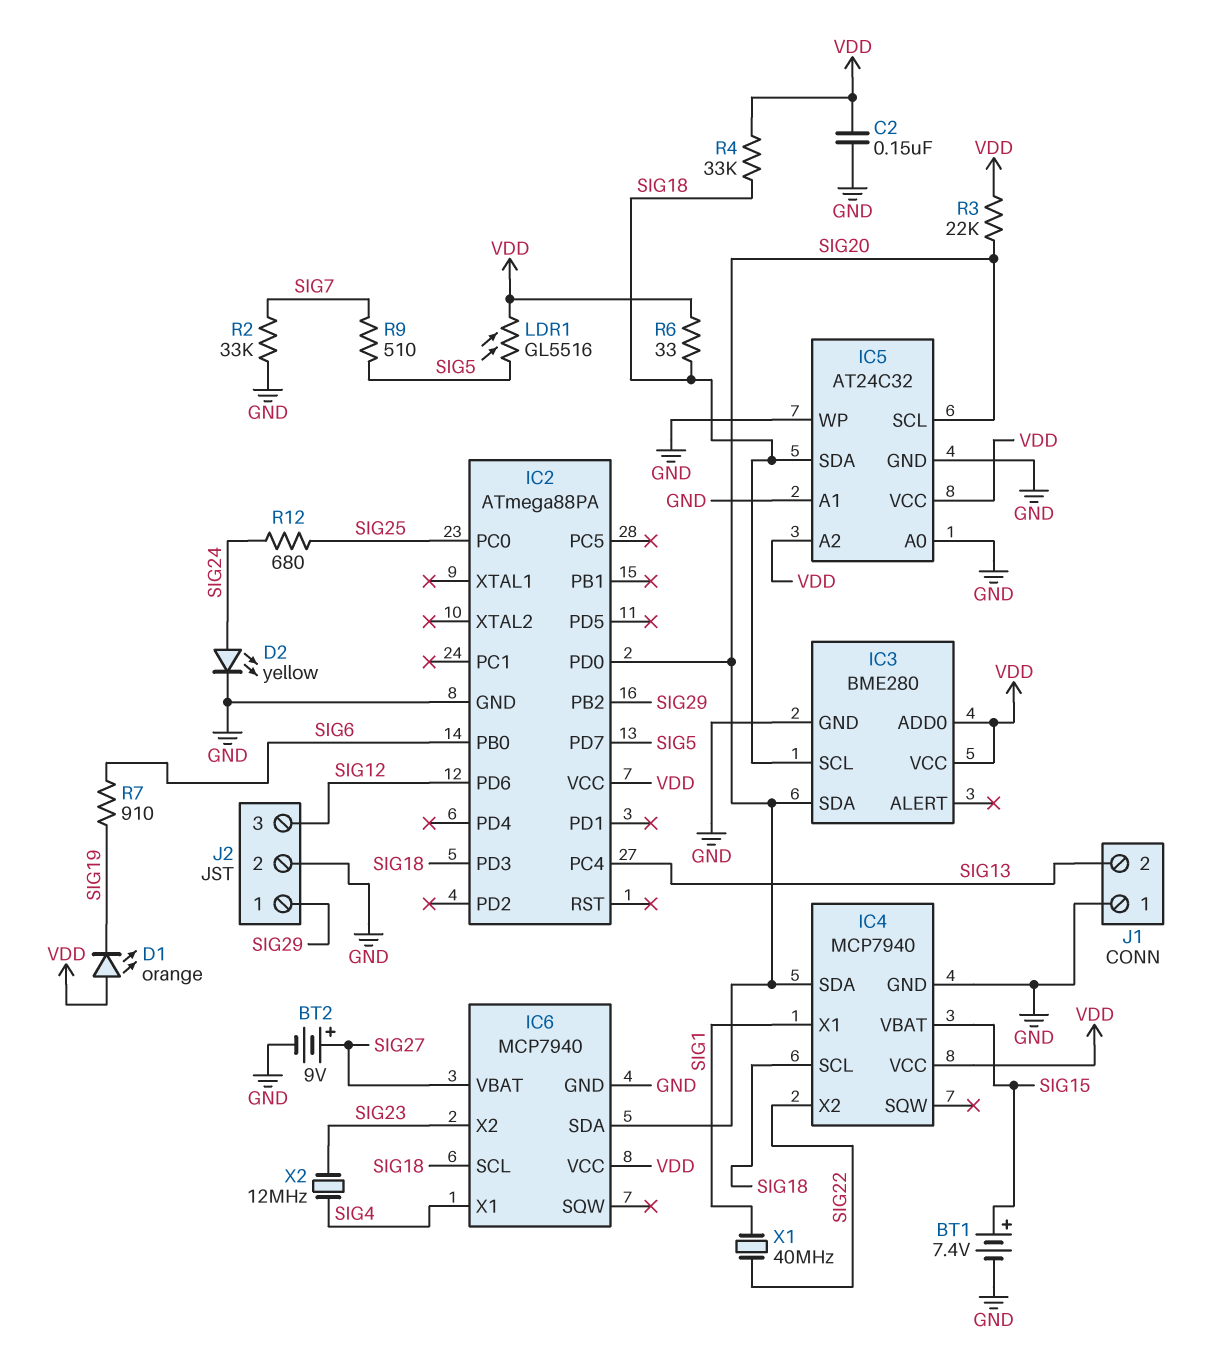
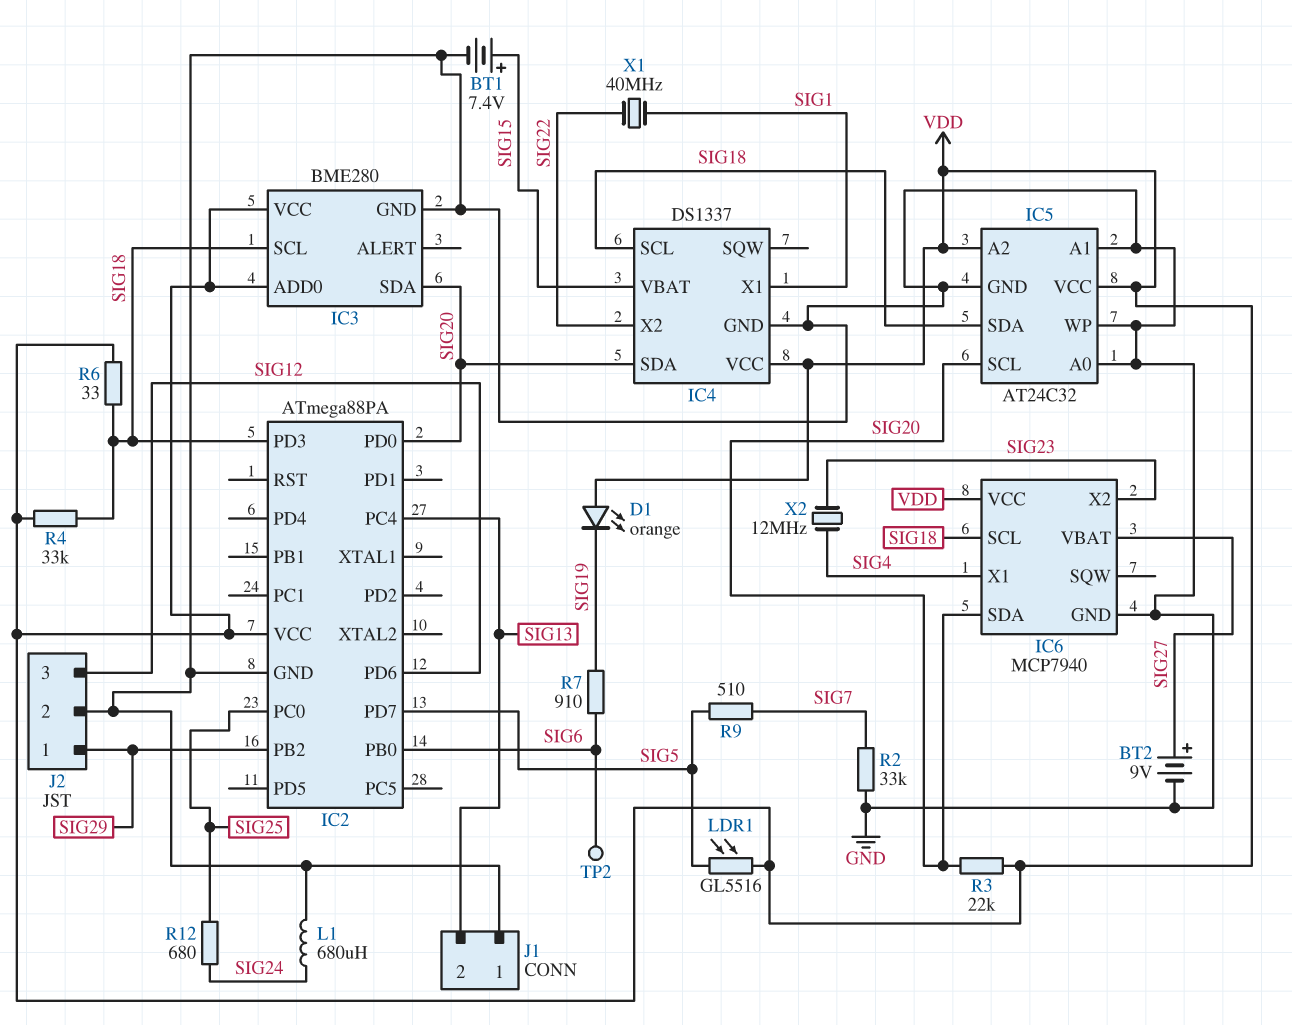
C2: 150nF (GND, VDD) -> none
D2: LED yellow (A SIG24, K GND) -> none
IC4: MCP7940 -> DS1337
L1: none -> 680uH (GND, SIG24)
TP2: none -> test point (SIG6)

